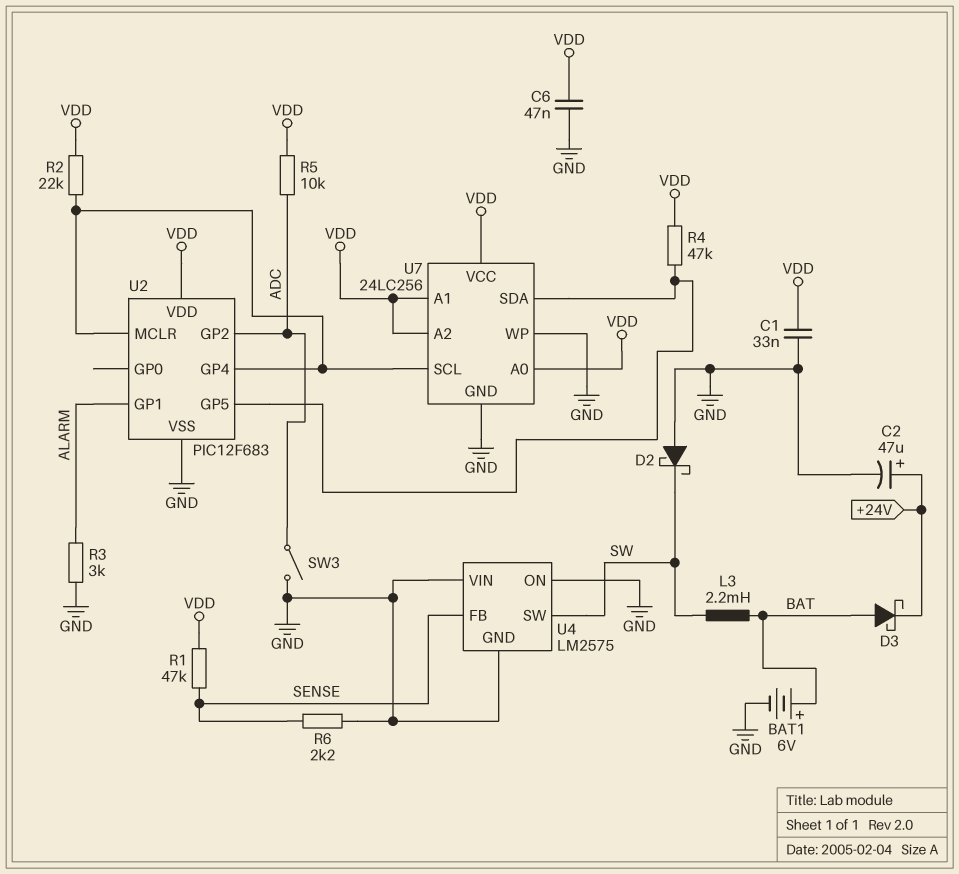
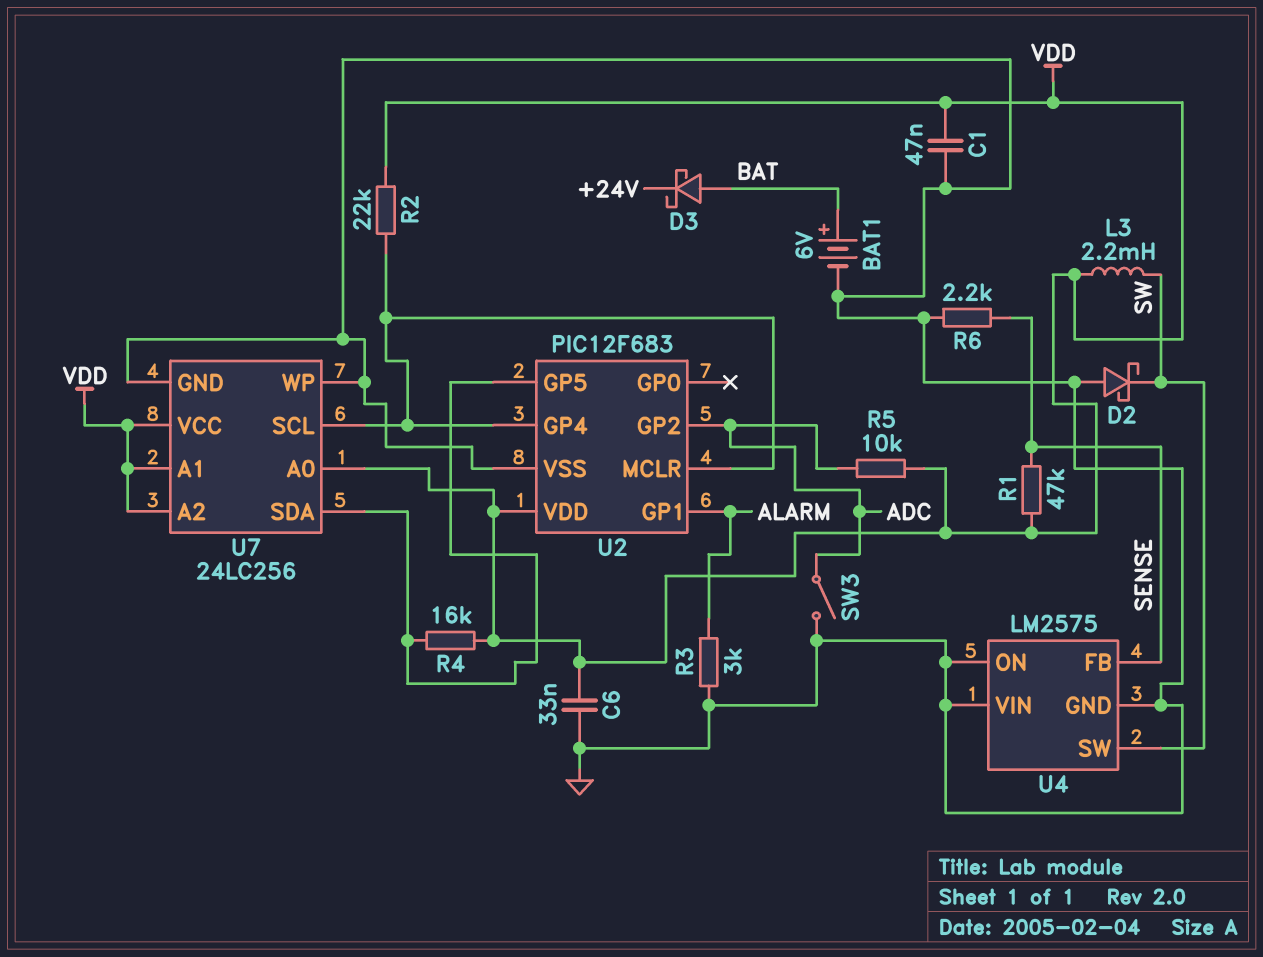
C1: 33nF (GND, VDD) -> 47nF (GND, VDD)
C2: 47uF (plus +24V, minus GND) -> none
C6: 47nF (GND, VDD) -> 33nF (GND, VDD)
L3: 2.2mH (BAT, SW) -> 2.2mH (SW, VDD)
R4: 47k (U2/GP5, VDD) -> 16k (U2/GP5, VDD)

